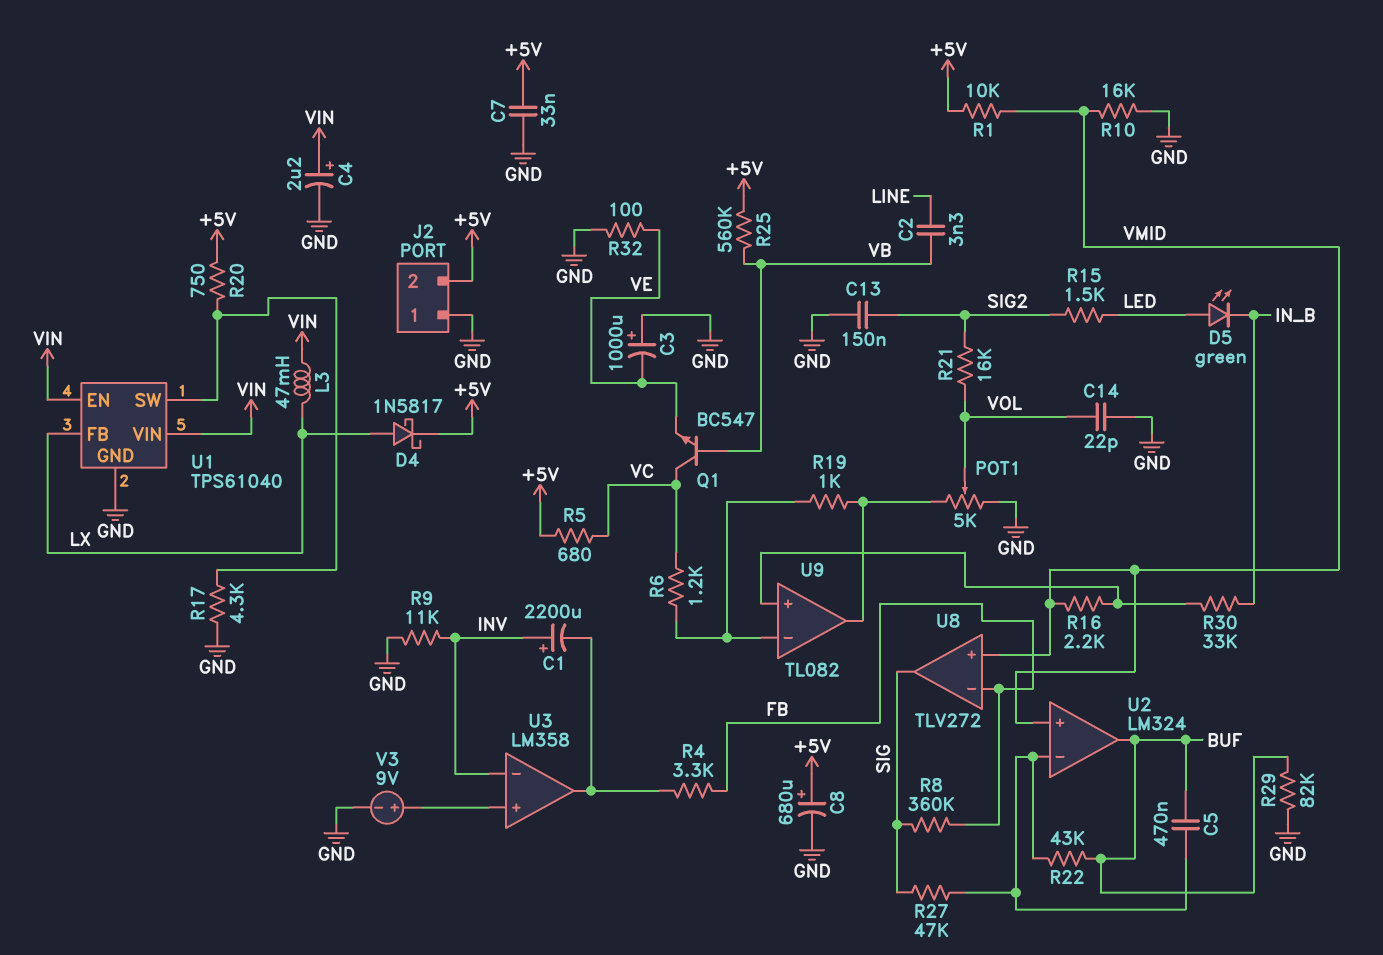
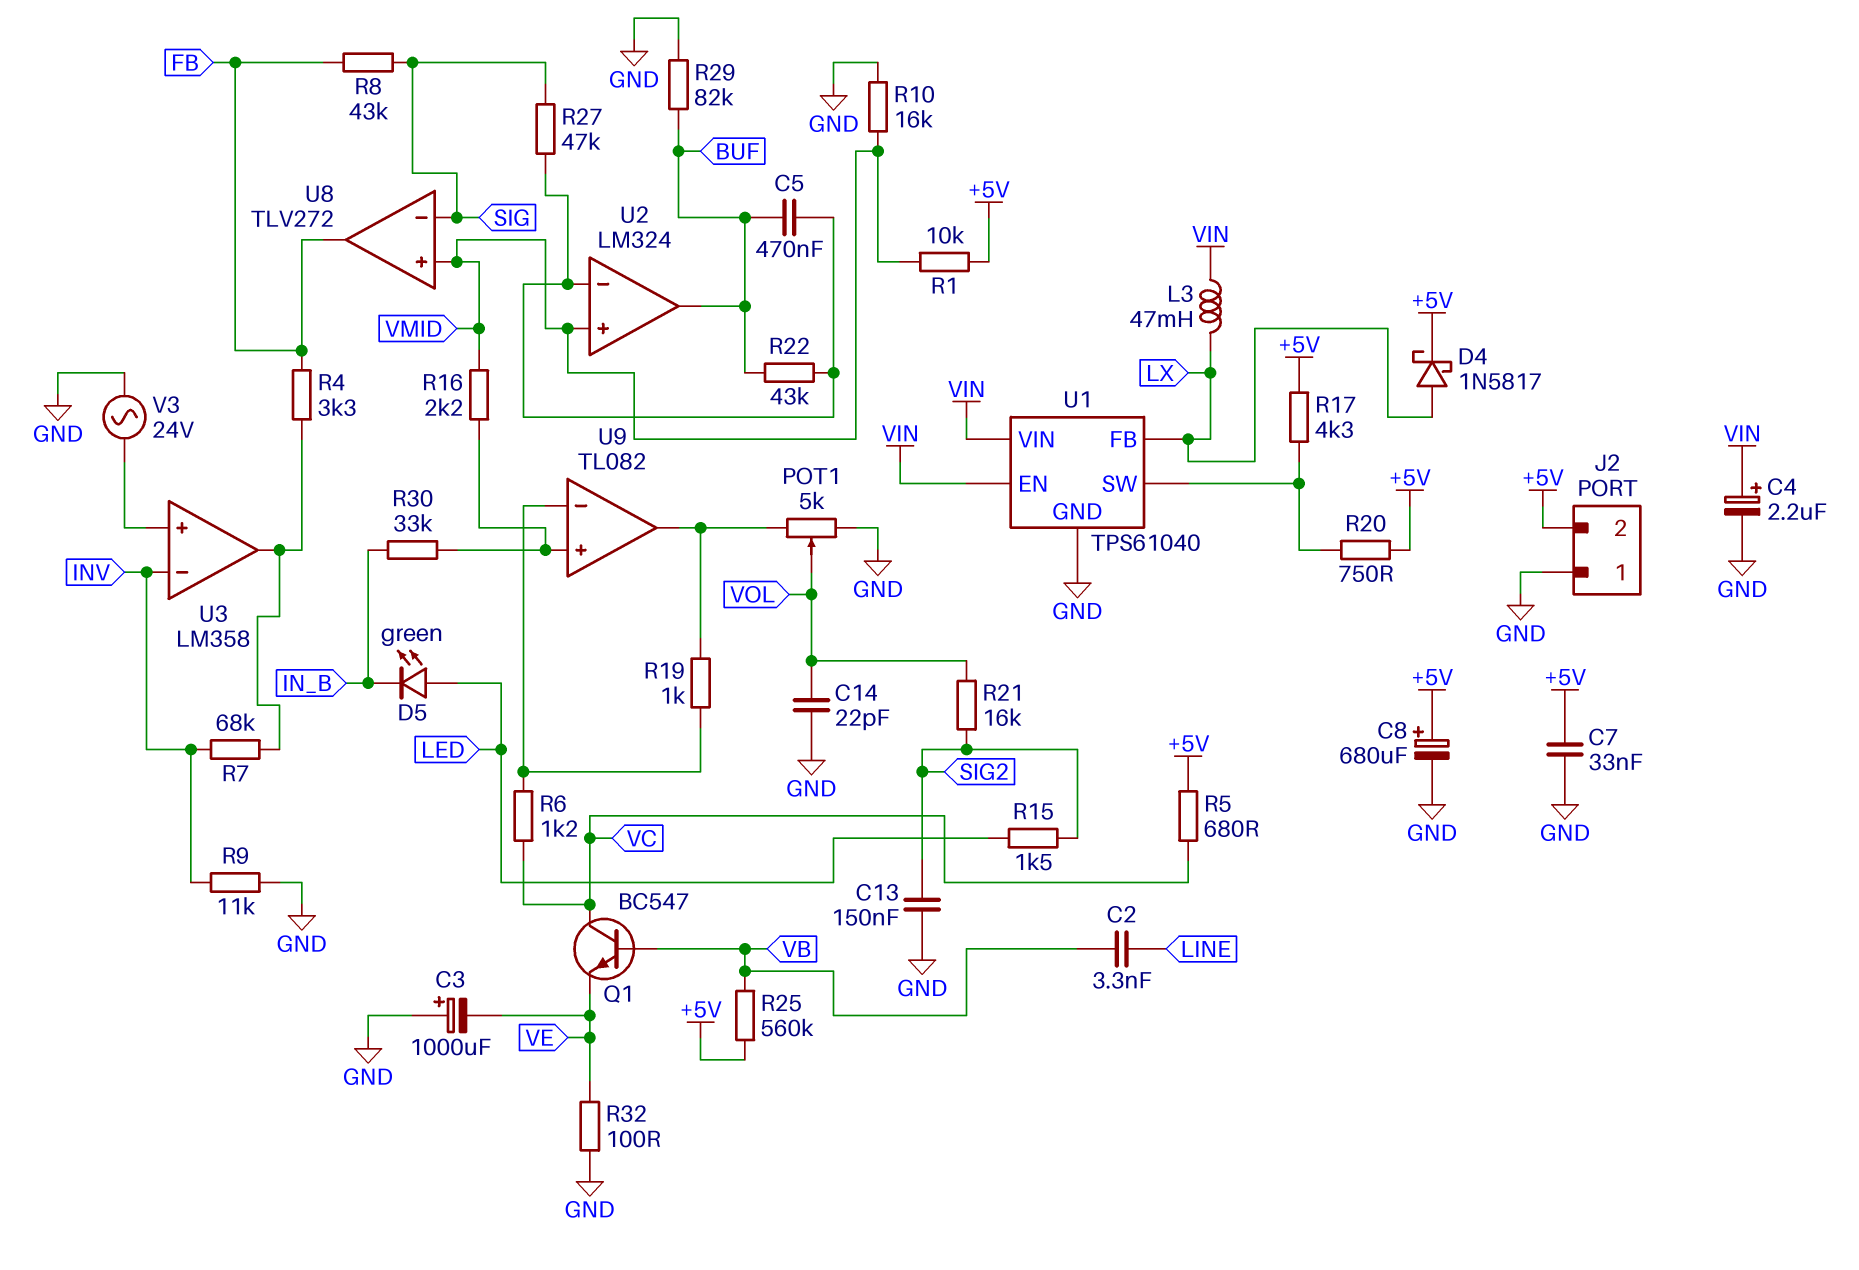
C1: 2200uF (plus INV, minus U3/out) -> none
R7: none -> 68k (INV, U3/out)
R8: 360k (FB, SIG) -> 43k (FB, SIG)
R17: 4.3k (GND, U1/SW) -> 4.3k (+5V, U1/SW)
U8 pin in-: FB -> SIG
U8 pin out: SIG -> FB
V3: 9V (plus U3/in+, minus GND) -> AC 24V (GND, U3/in+)

